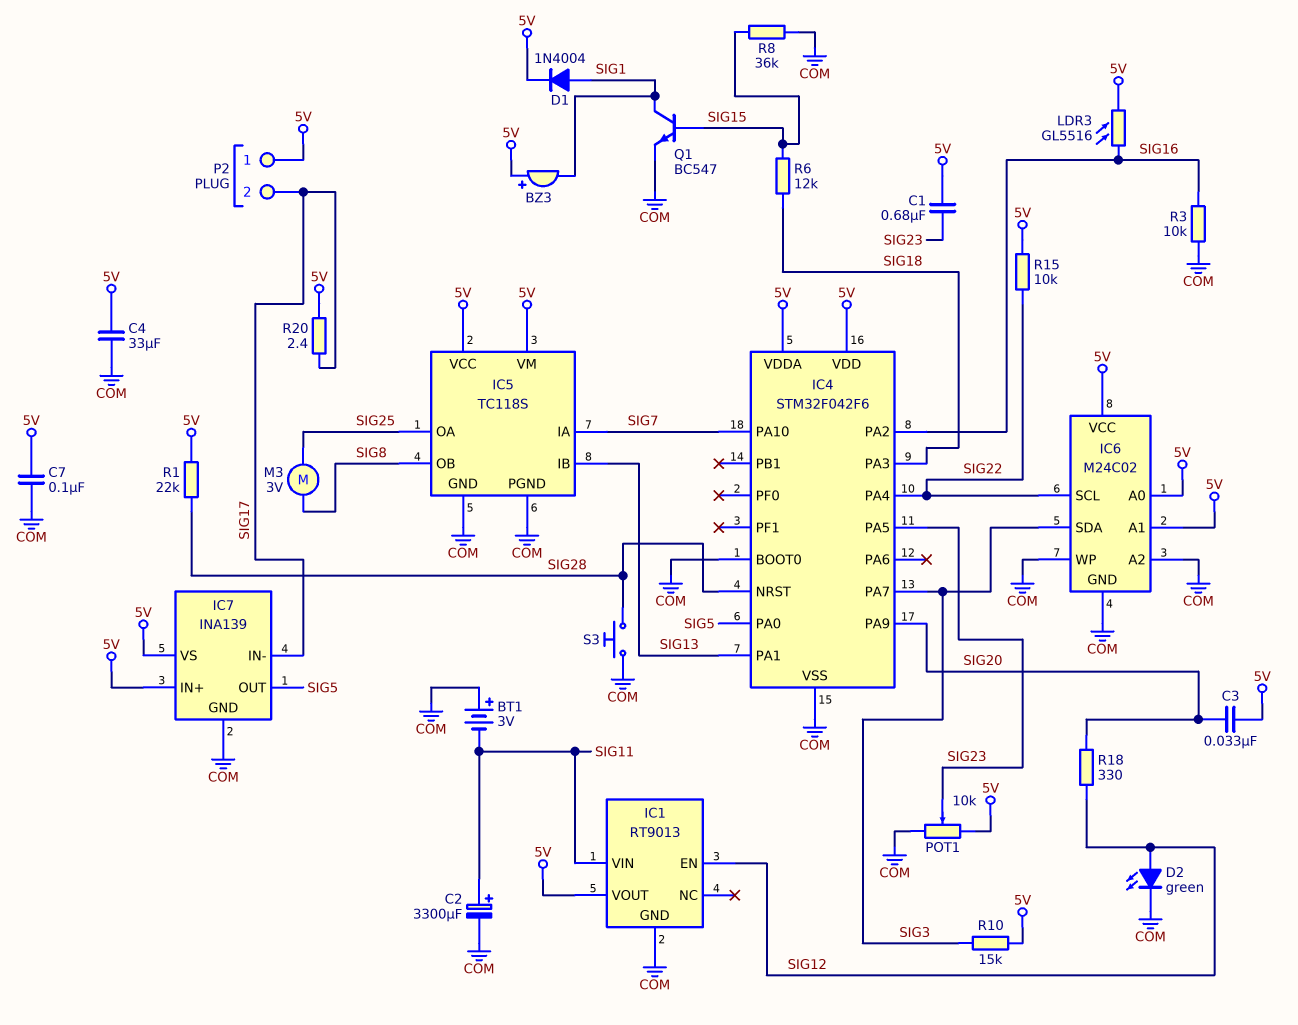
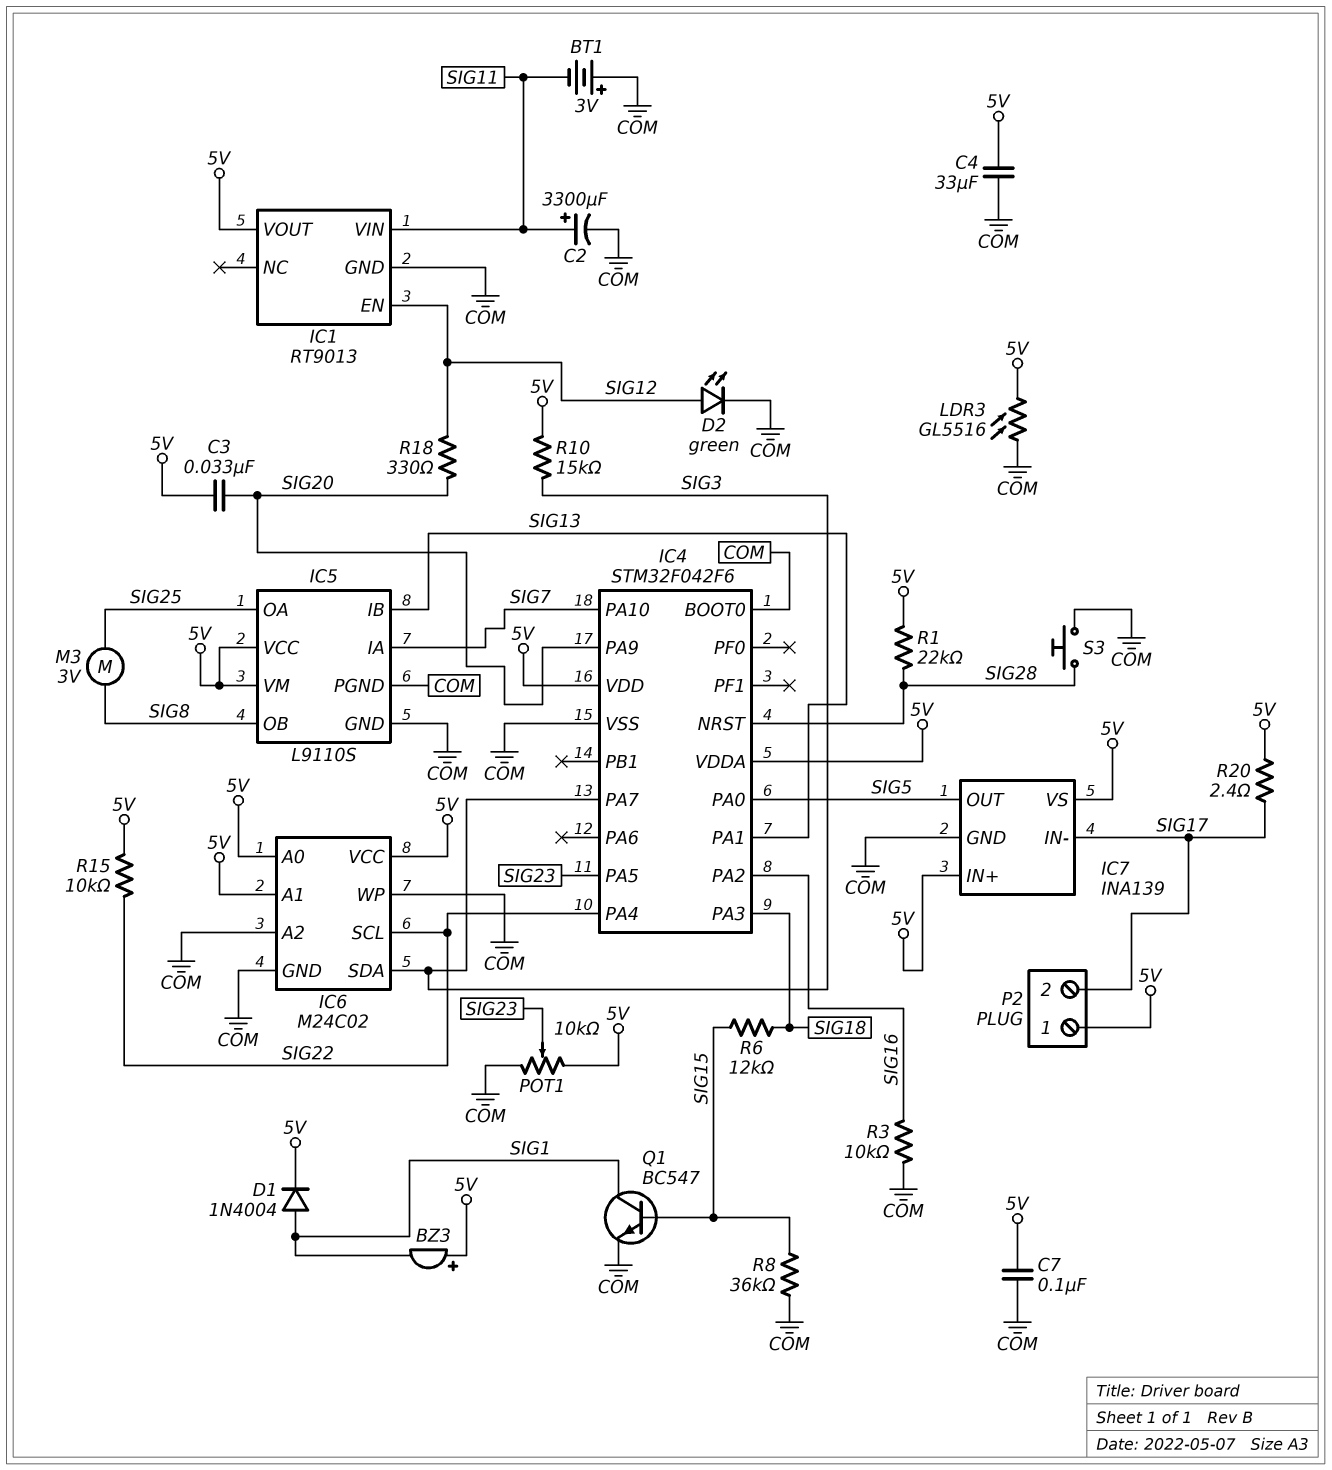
C1: 680nF (5V, SIG23) -> none
IC5: TC118S -> L9110S
LDR3: GL5516 (5V, SIG16) -> GL5516 (5V, COM)

